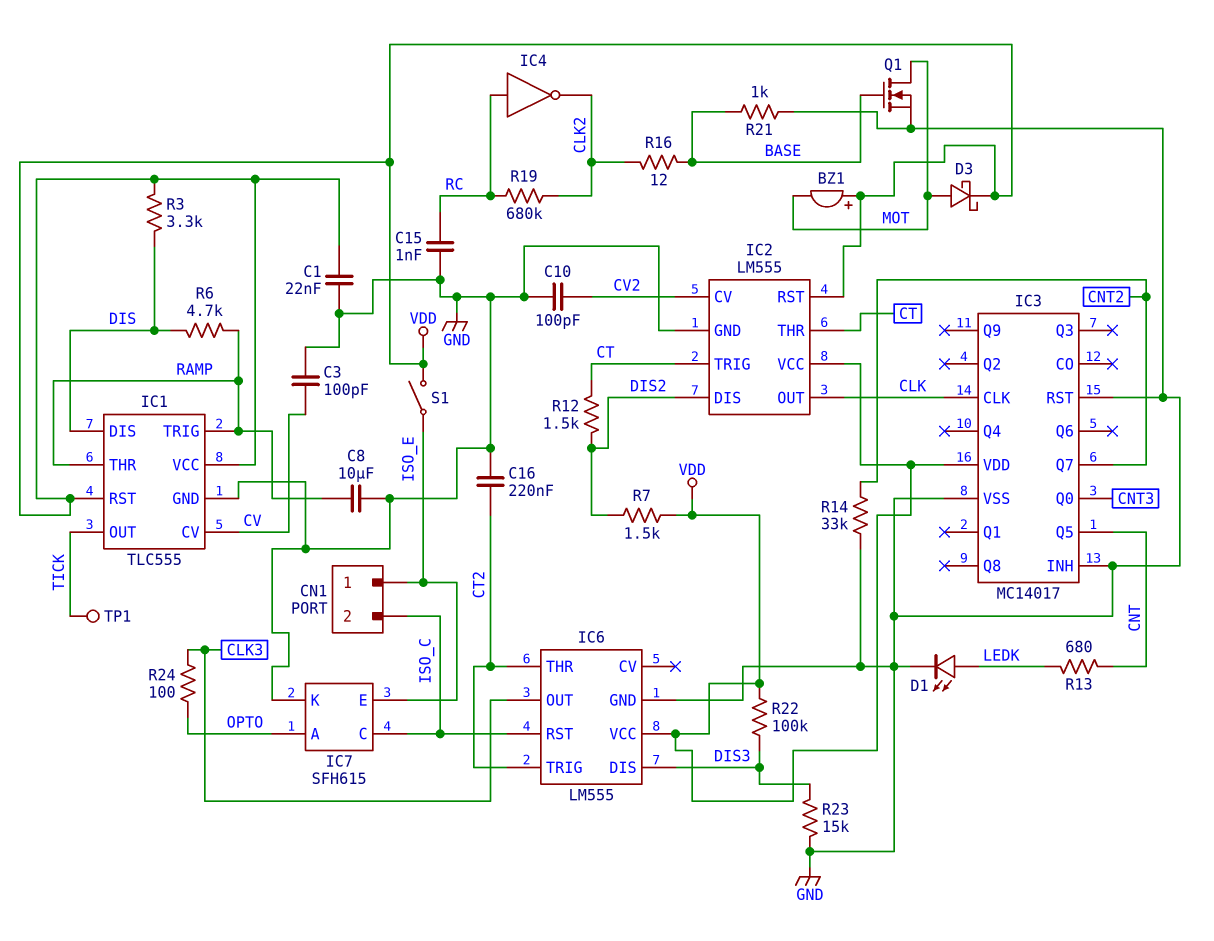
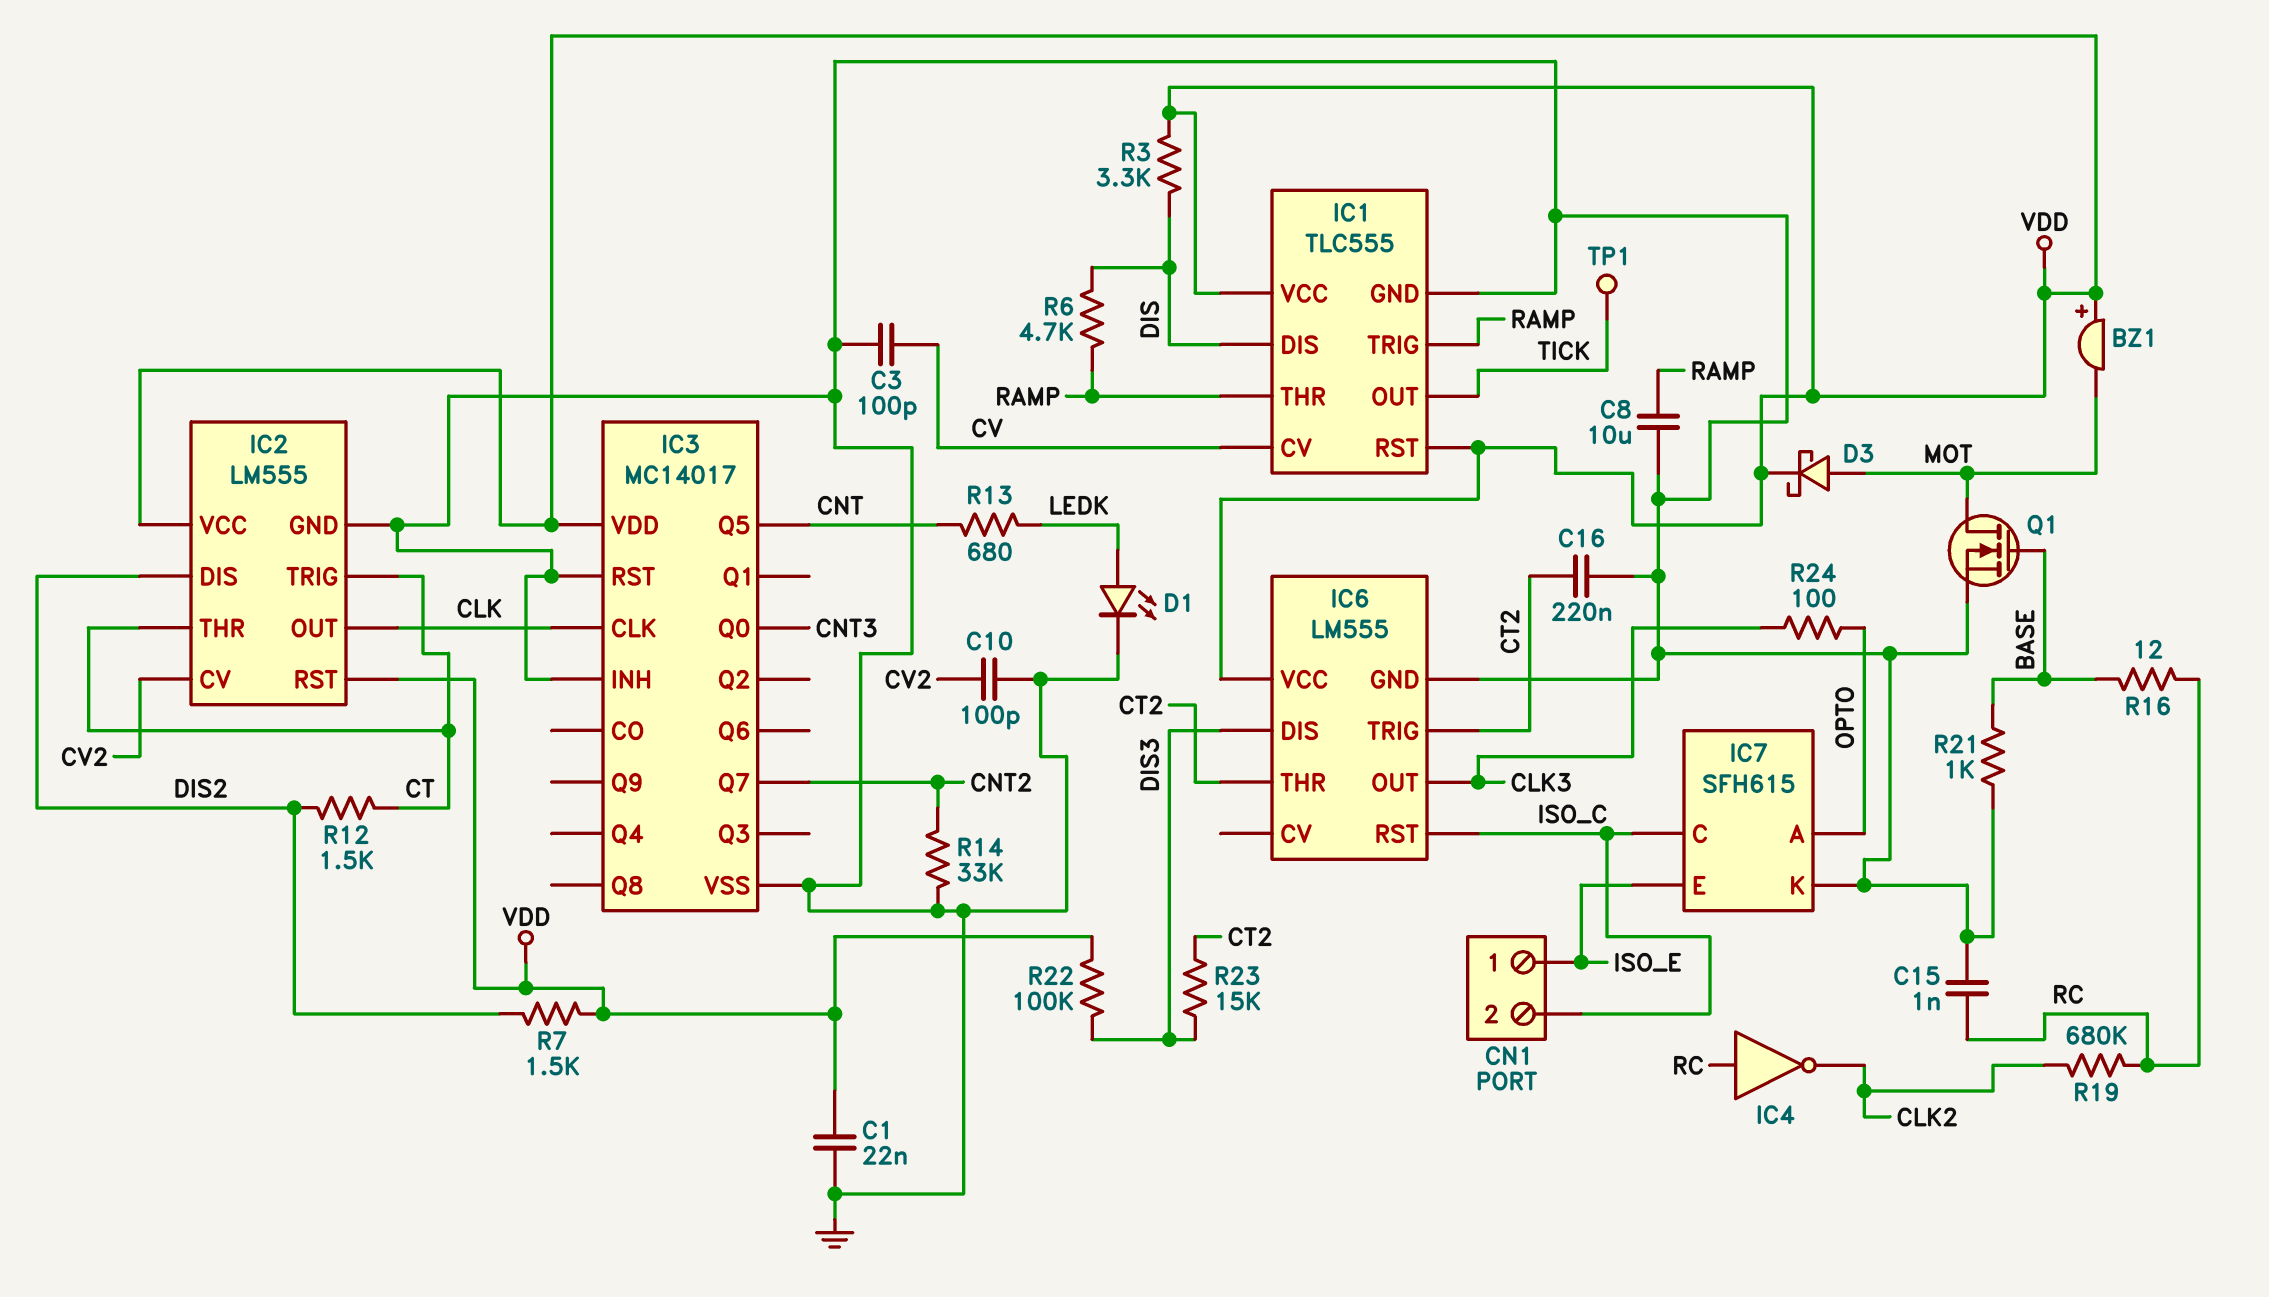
R16: 12 (BASE, CLK2) -> 12 (BASE, RC)
R23: 15k (DIS3, GND) -> 15k (CT2, DIS3)
S1: switch (ISO_E, VDD) -> none

